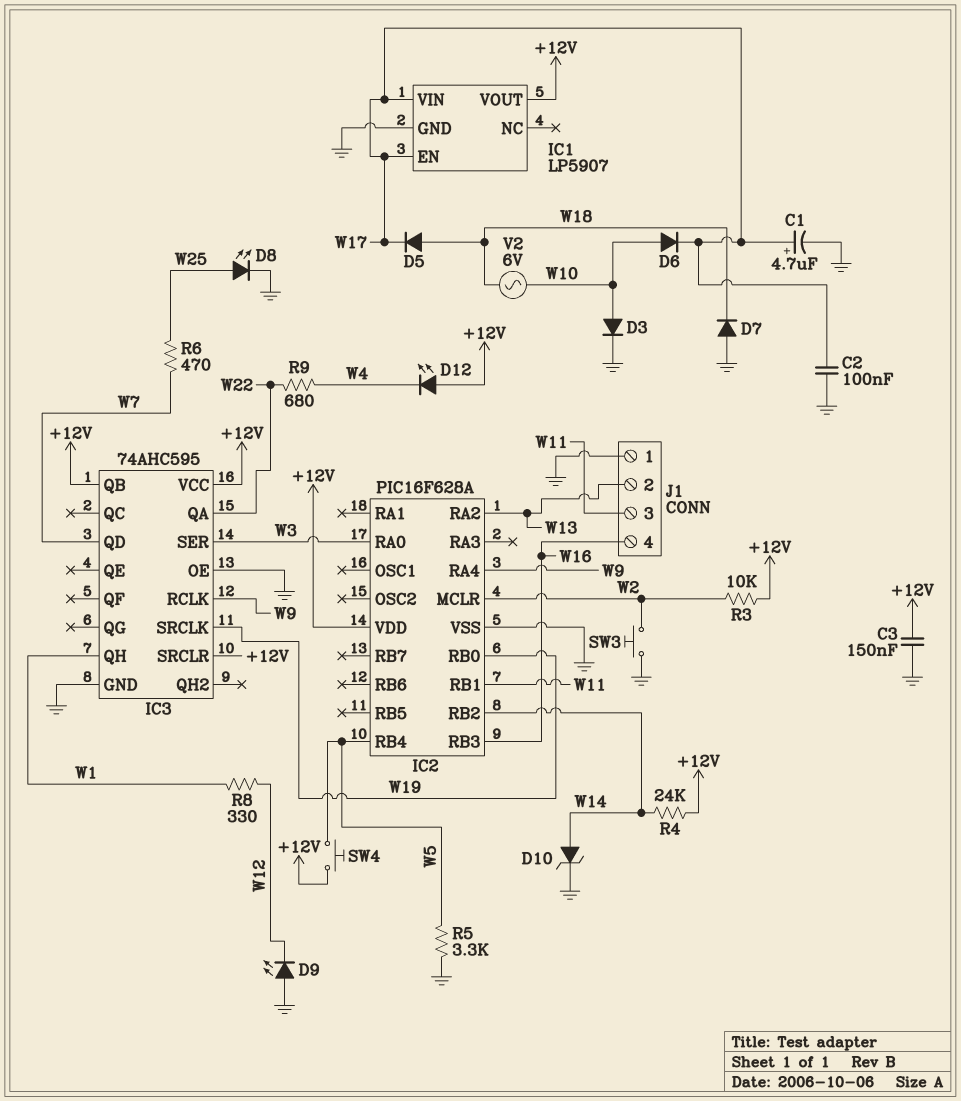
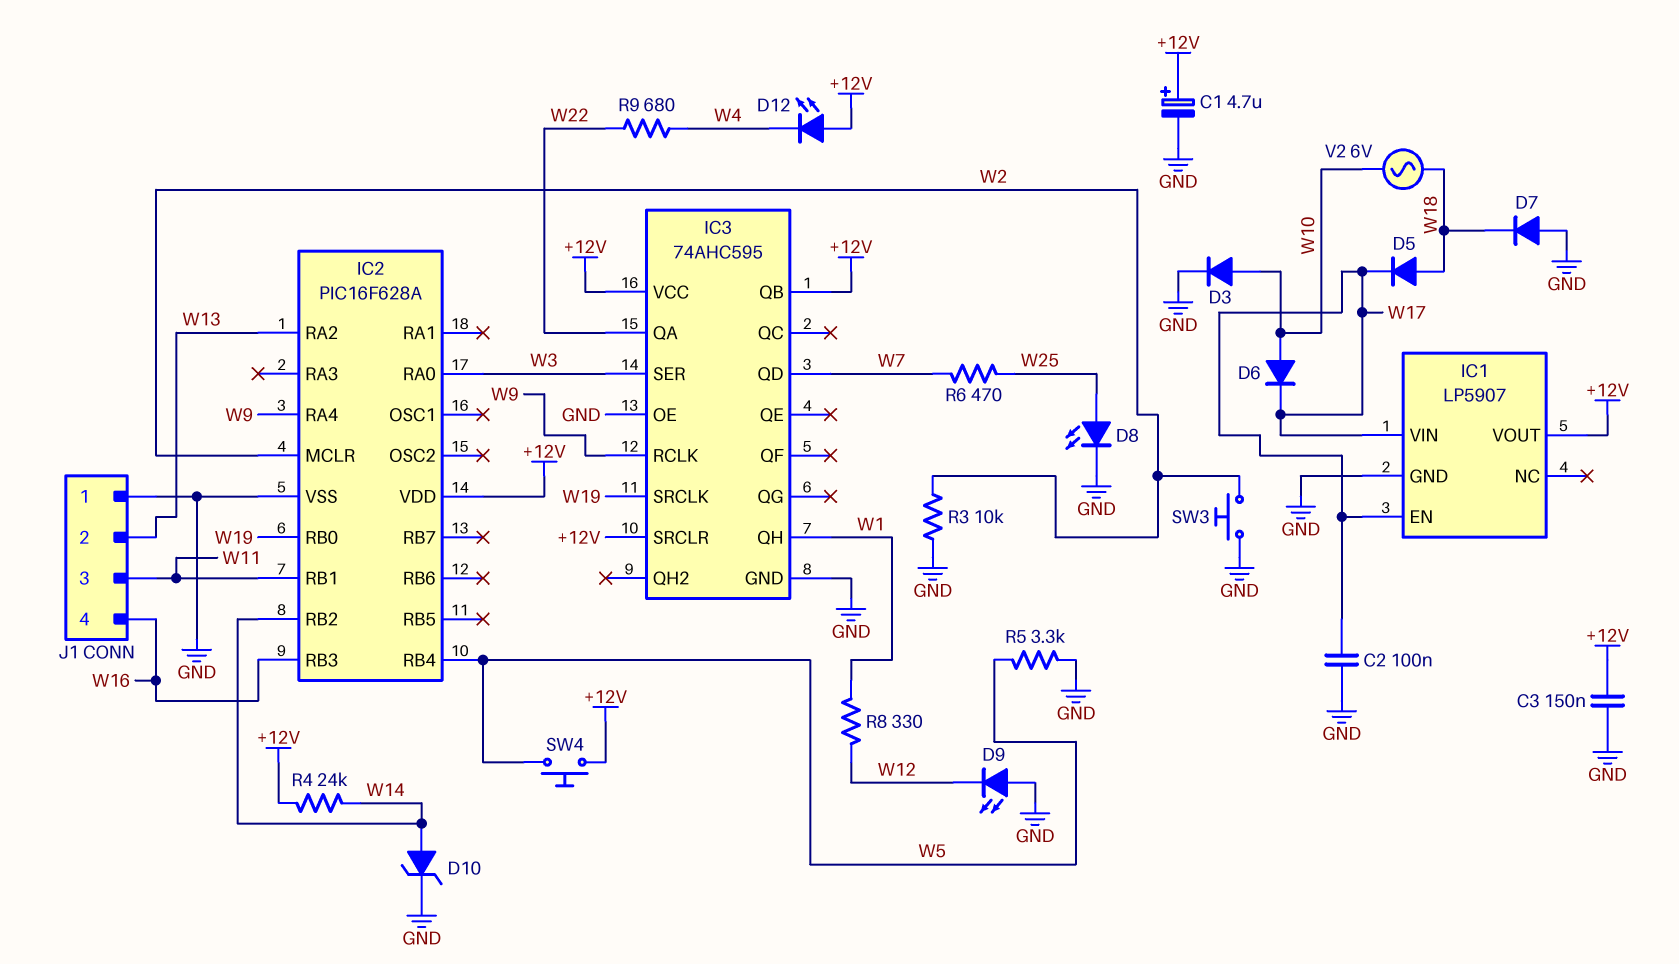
C1: 4.7uF (plus W17, minus GND) -> 4.7uF (plus +12V, minus GND)
R3: 10k (+12V, W2) -> 10k (GND, W2)

